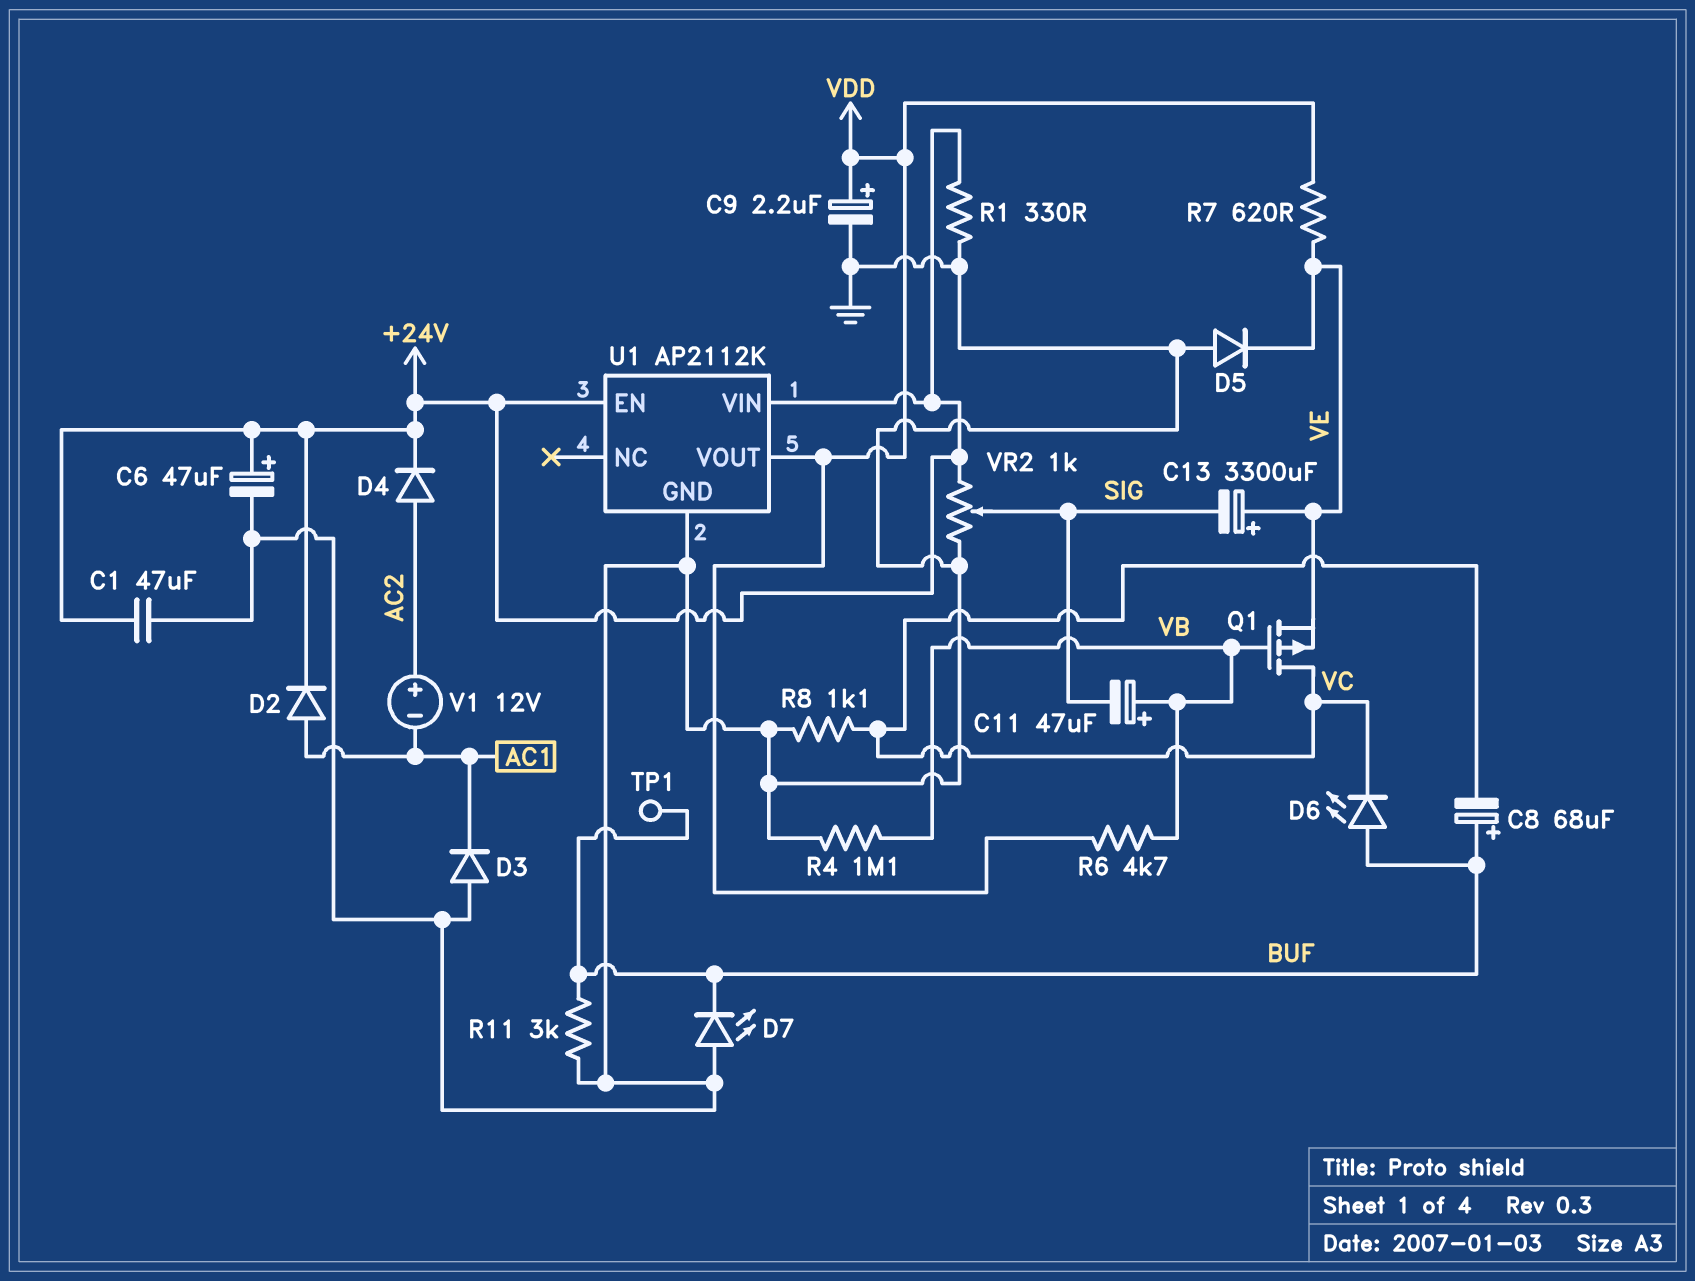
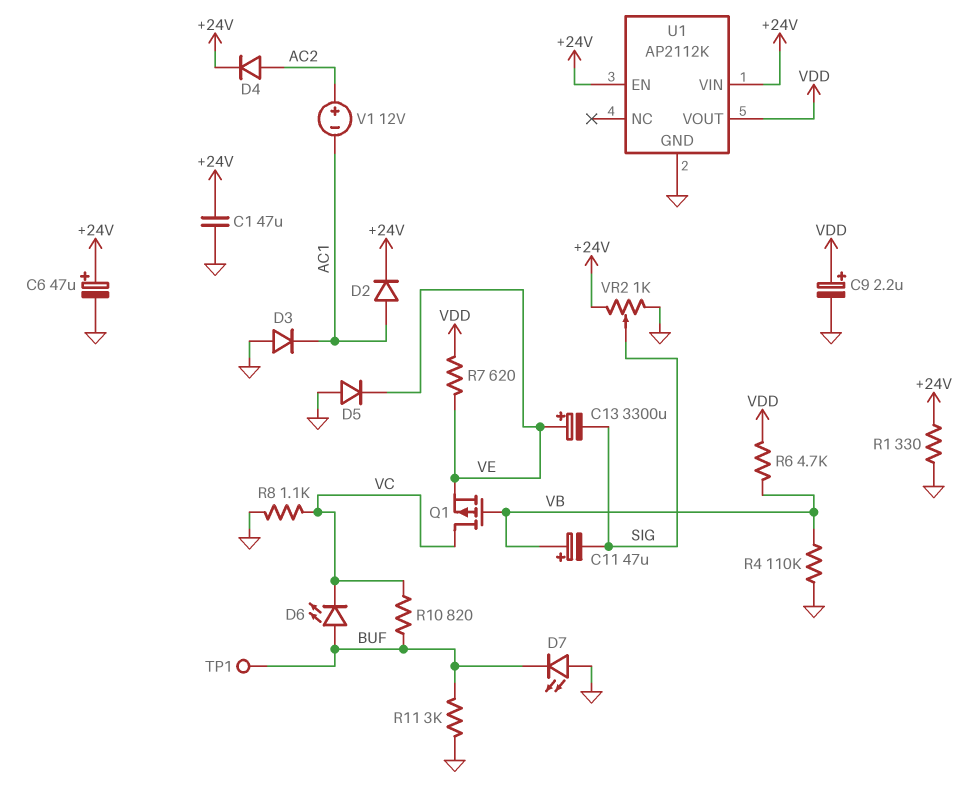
C8: 68uF (plus BUF, minus VC) -> none
R4: 1.1M (GND, VB) -> 110k (GND, VB)
R10: none -> 820 (BUF, VC)

